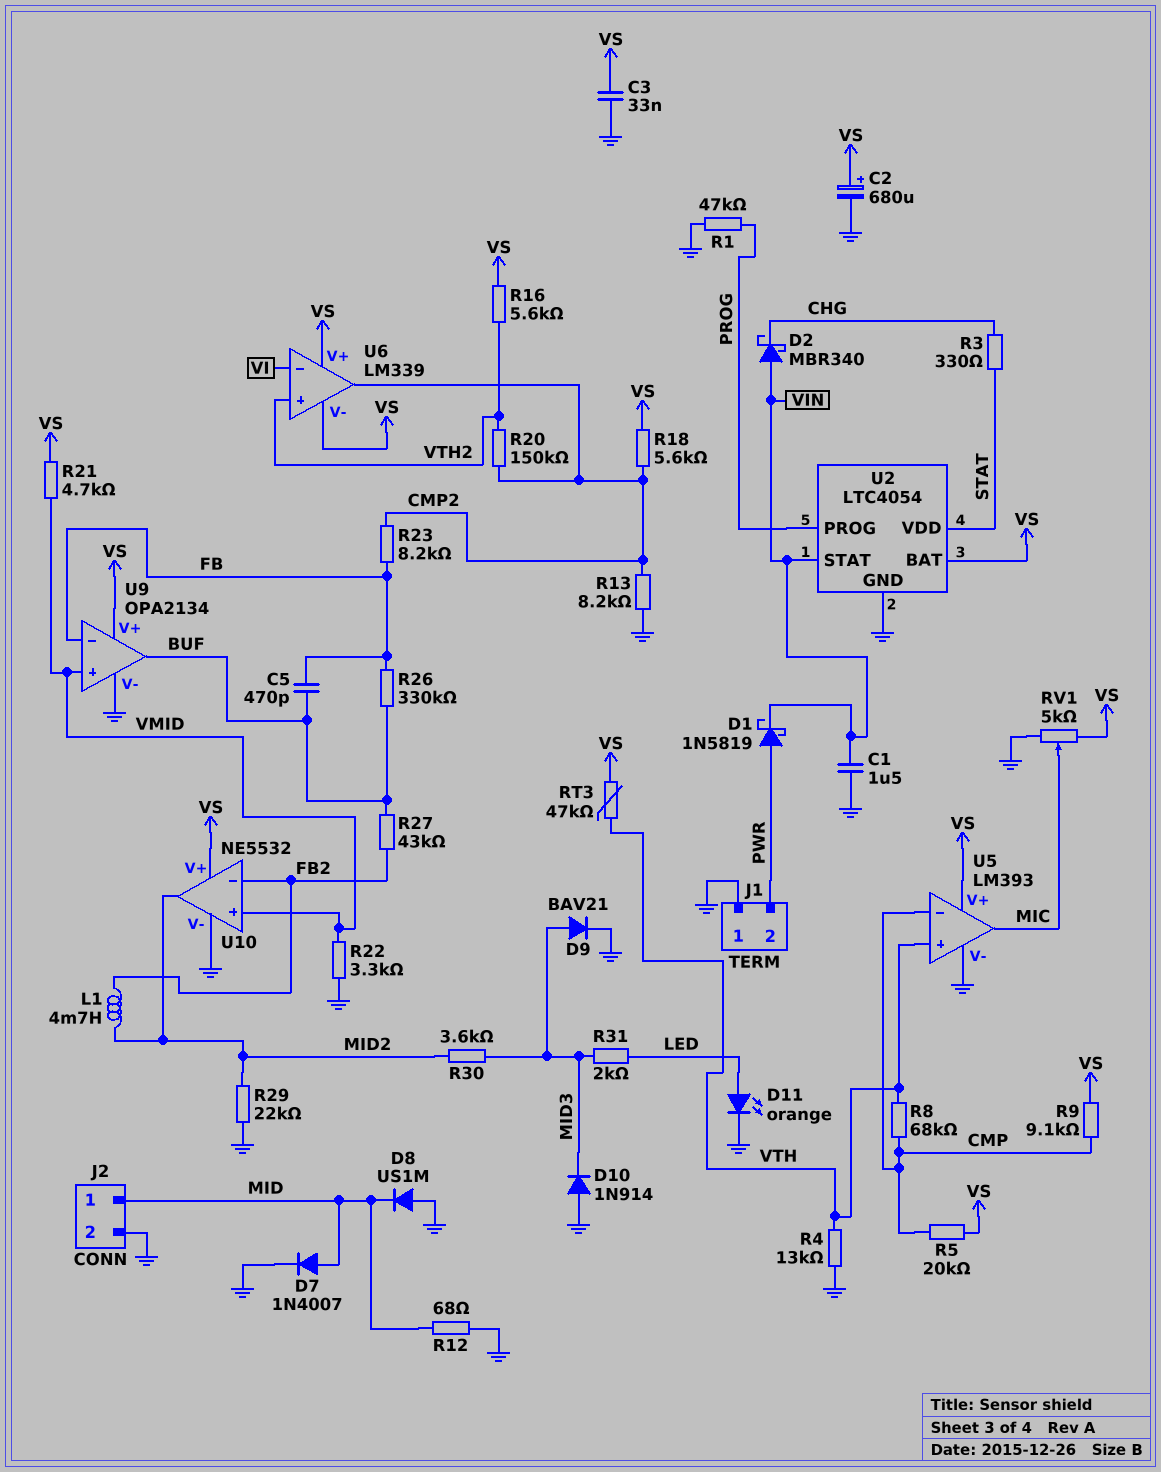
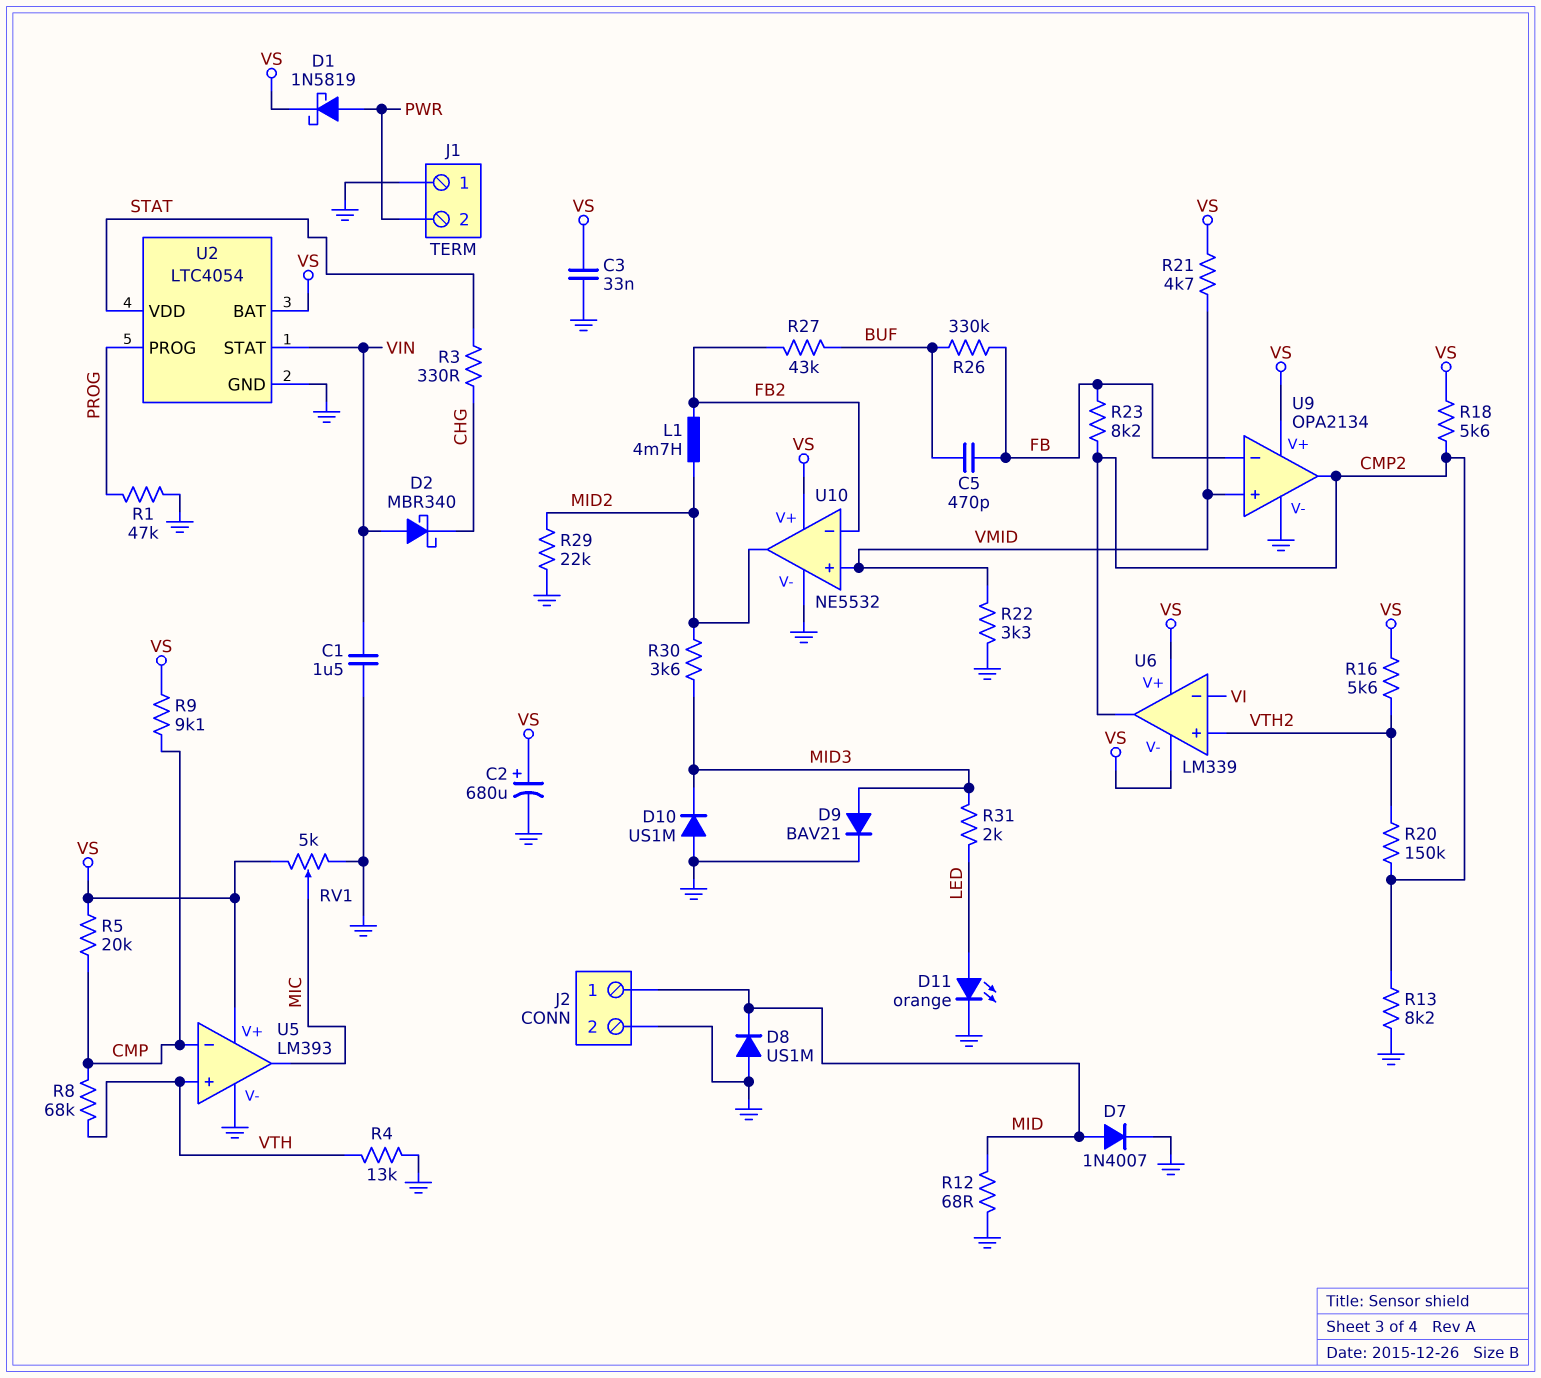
D1: schottky 1N5819 (A PWR, K VIN) -> schottky 1N5819 (A PWR, K VS)
D10: diode 1N914 (A GND, K MID3) -> diode US1M (A GND, K MID3)
RT3: 47k (VS, VTH) -> none
U9 pin out: BUF -> CMP2

